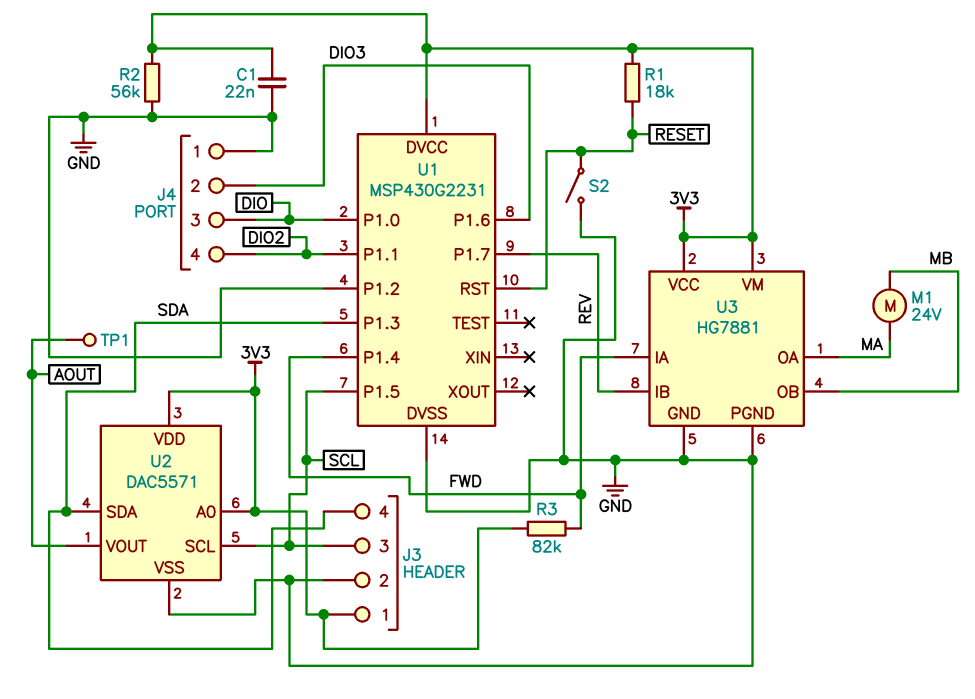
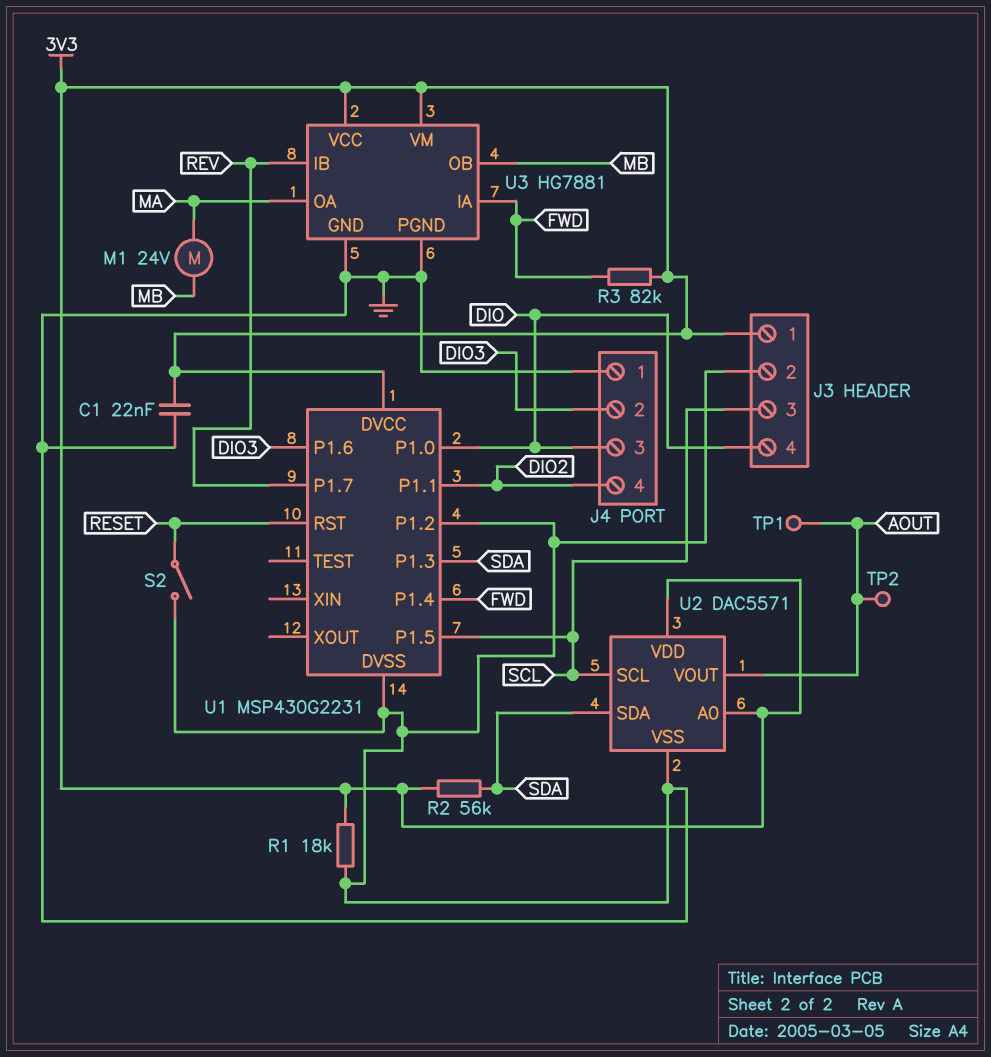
J3 pin 4: SDA -> DIO
R1: 18k (3V3, RESET) -> 18k (3V3, GND)
R2: 56k (3V3, GND) -> 56k (3V3, SDA)
TP2: none -> test point (AOUT)

